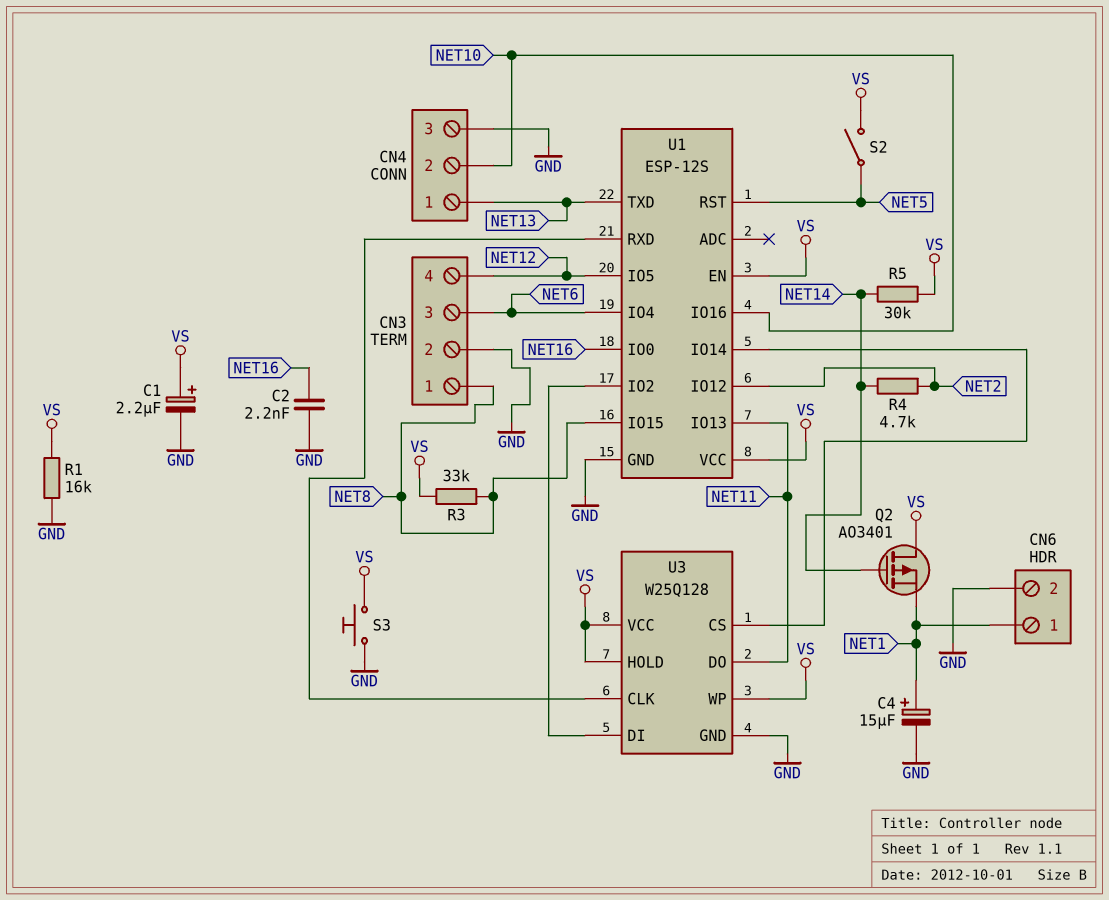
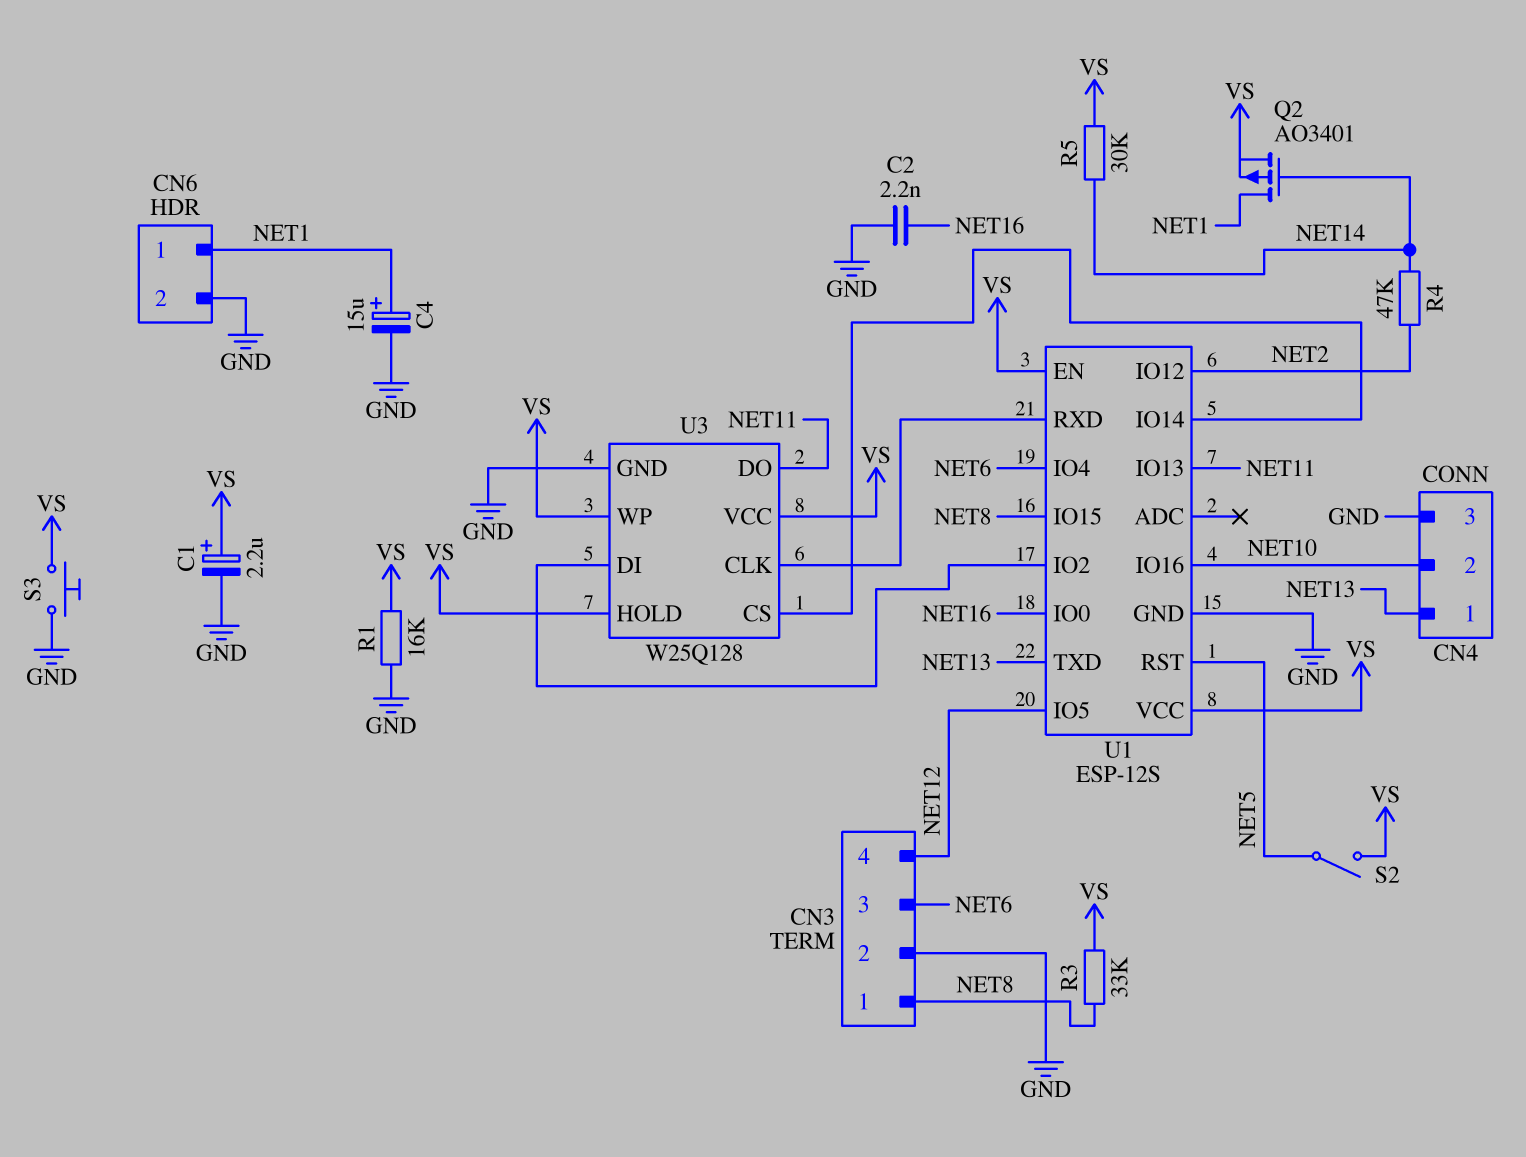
Q2: PMOS AO3401 (G NET14, D VS, S NET1) -> PMOS AO3401 (G NET14, D NET1, S VS)
R4: 4.7k (NET2, NET14) -> 47k (NET2, NET14)

